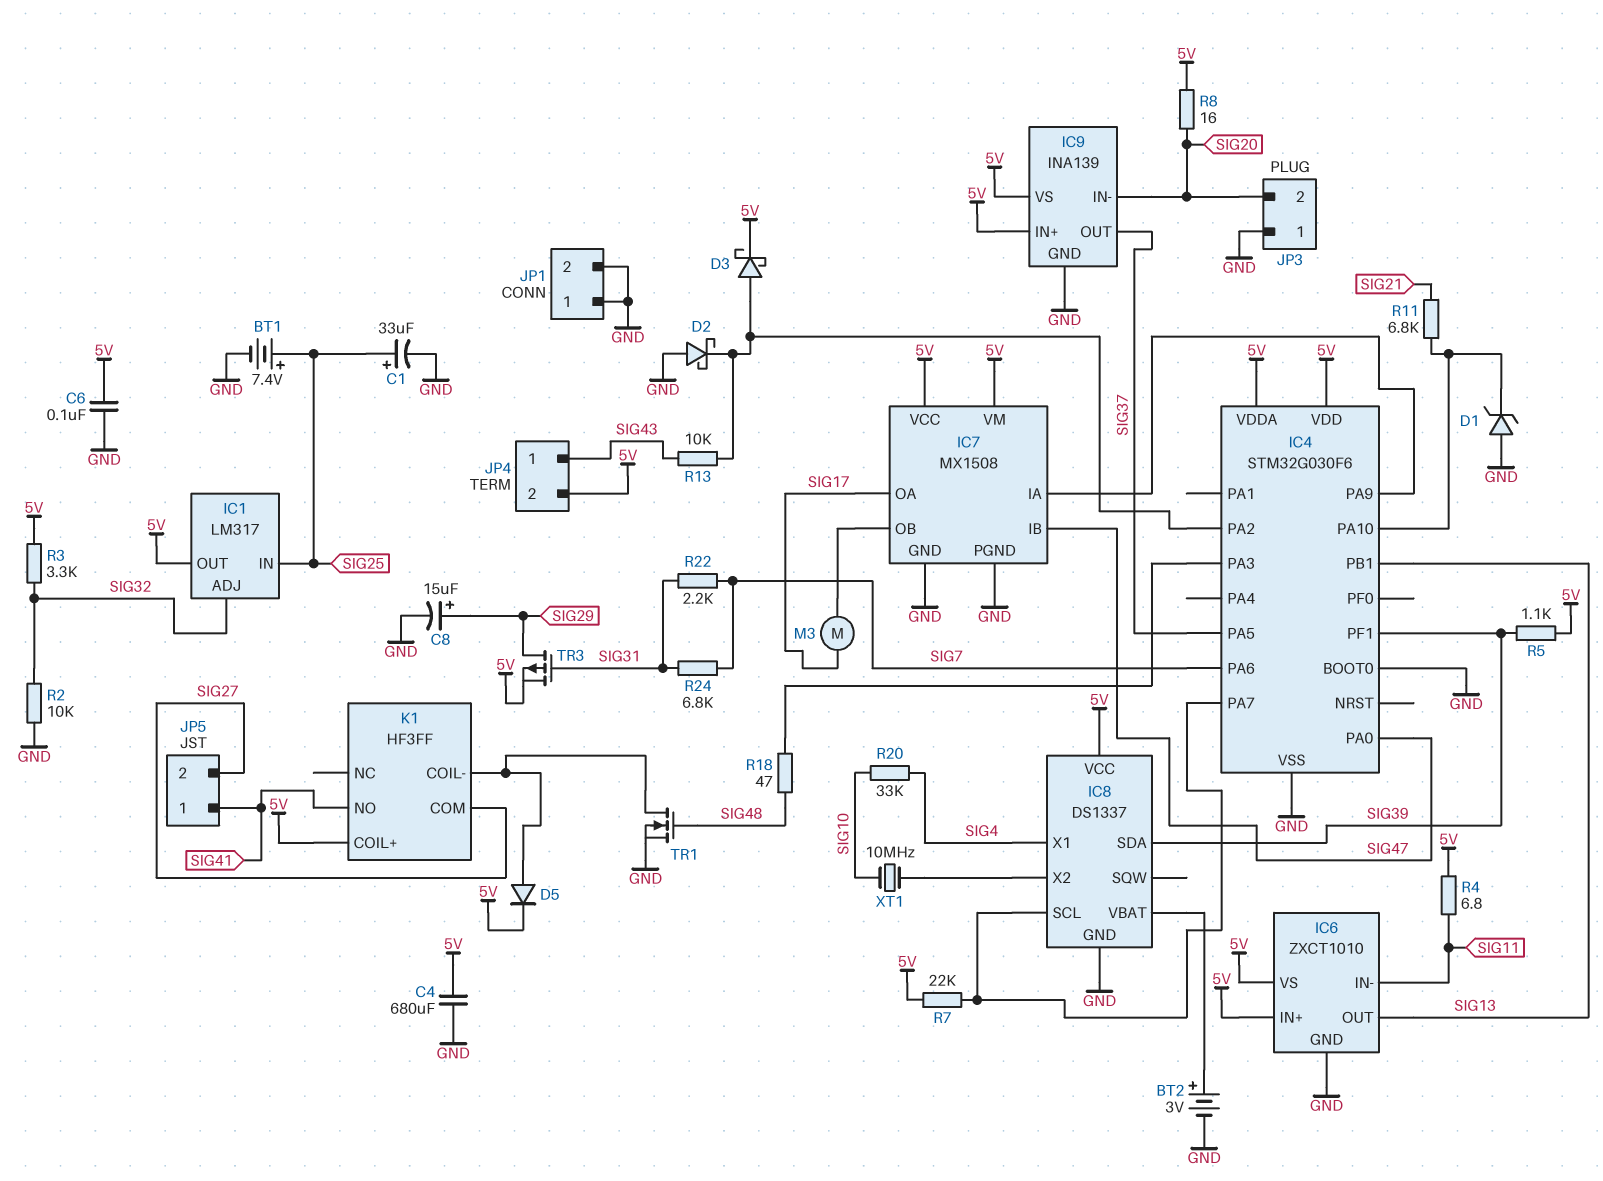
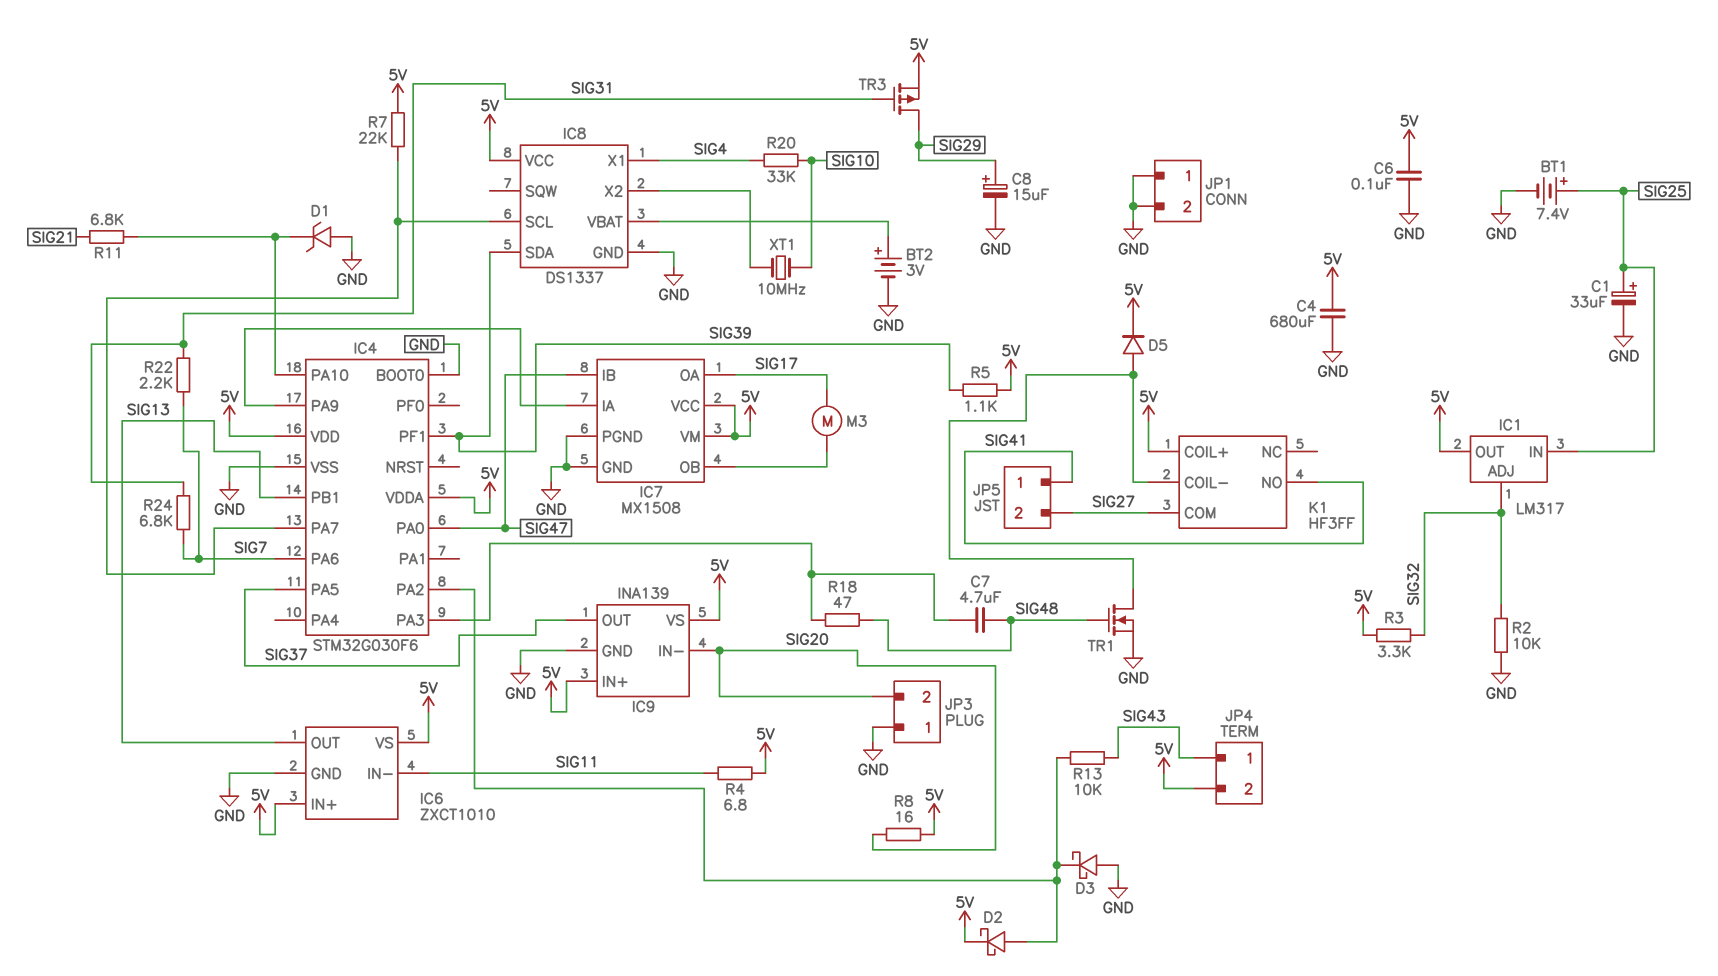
C7: none -> 4.7uF (IC4/PA3, SIG48)
D2: schottky (A GND, K IC4/PA2) -> schottky (A IC4/PA2, K 5V)
D3: schottky (A IC4/PA2, K 5V) -> schottky (A GND, K IC4/PA2)

